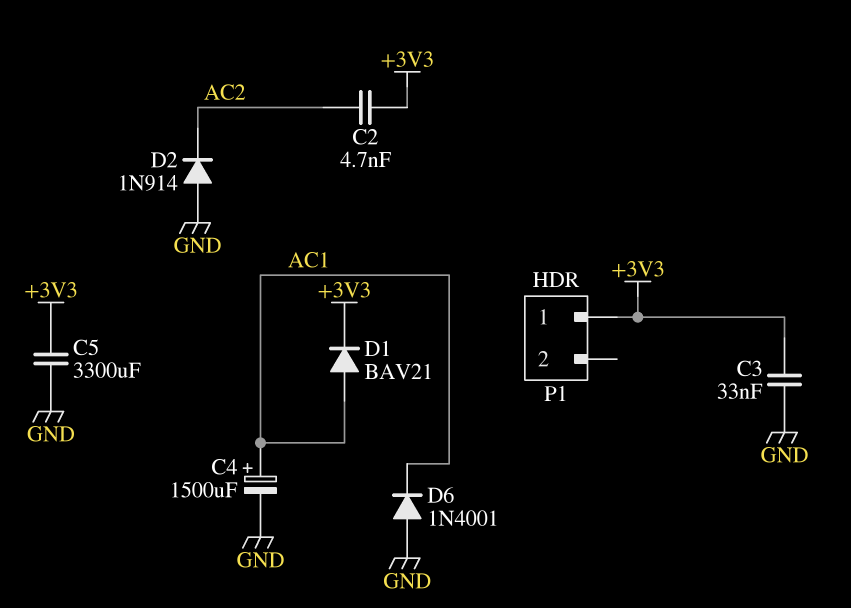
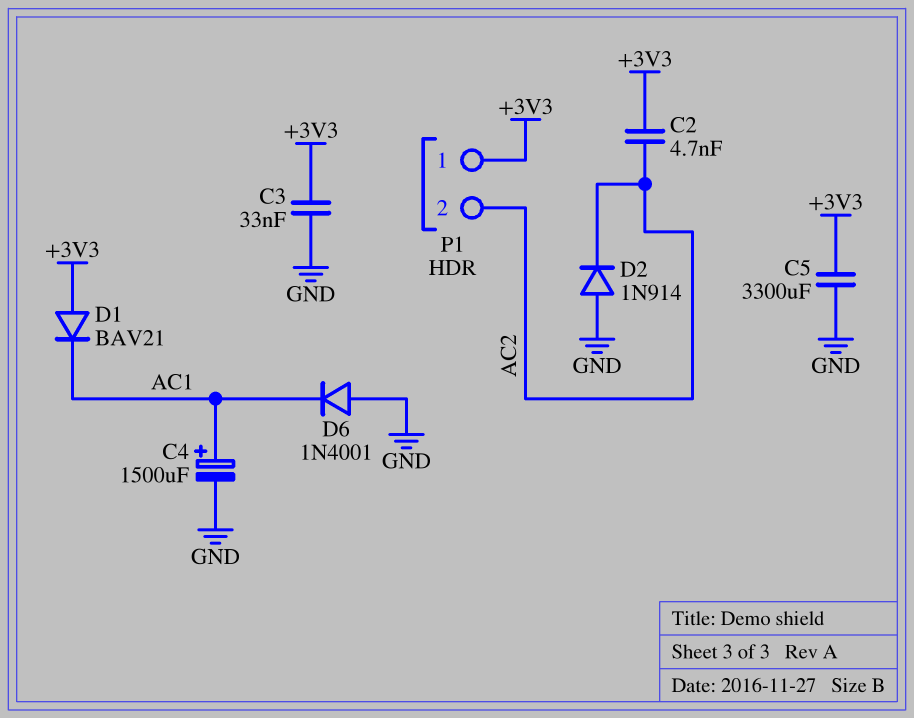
D1: diode BAV21 (A AC1, K +3V3) -> diode BAV21 (A +3V3, K AC1)
P1 pin 2: none -> AC2

